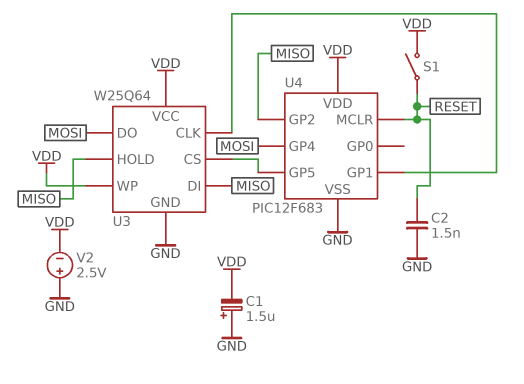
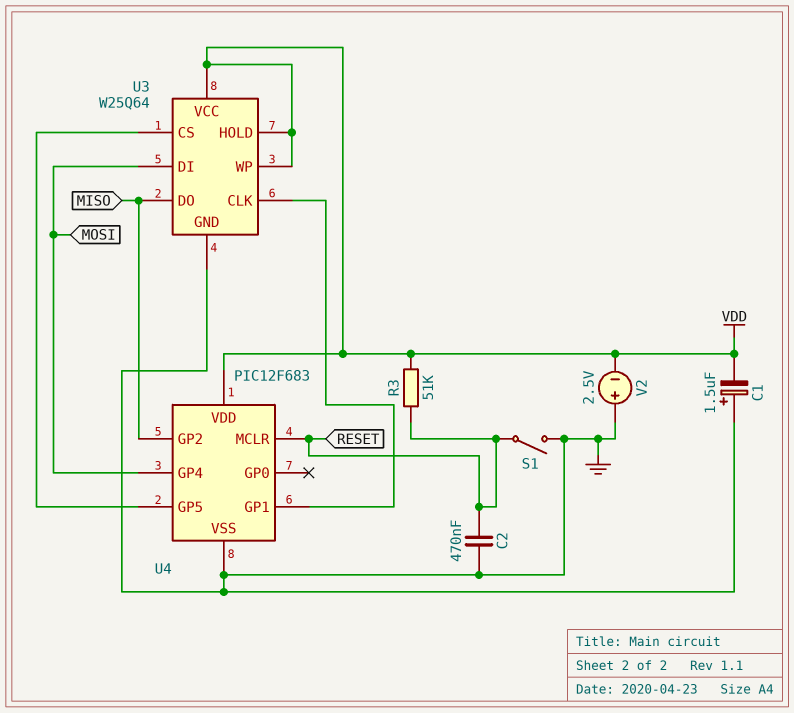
C2: 1.5nF (GND, RESET) -> 470nF (GND, RESET)
R3: none -> 51k (RESET, VDD)
S1: switch (RESET, VDD) -> switch (GND, RESET)
U3 pin DI: MISO -> MOSI
U3 pin DO: MOSI -> MISO
U3 pin HOLD: MISO -> VDD

